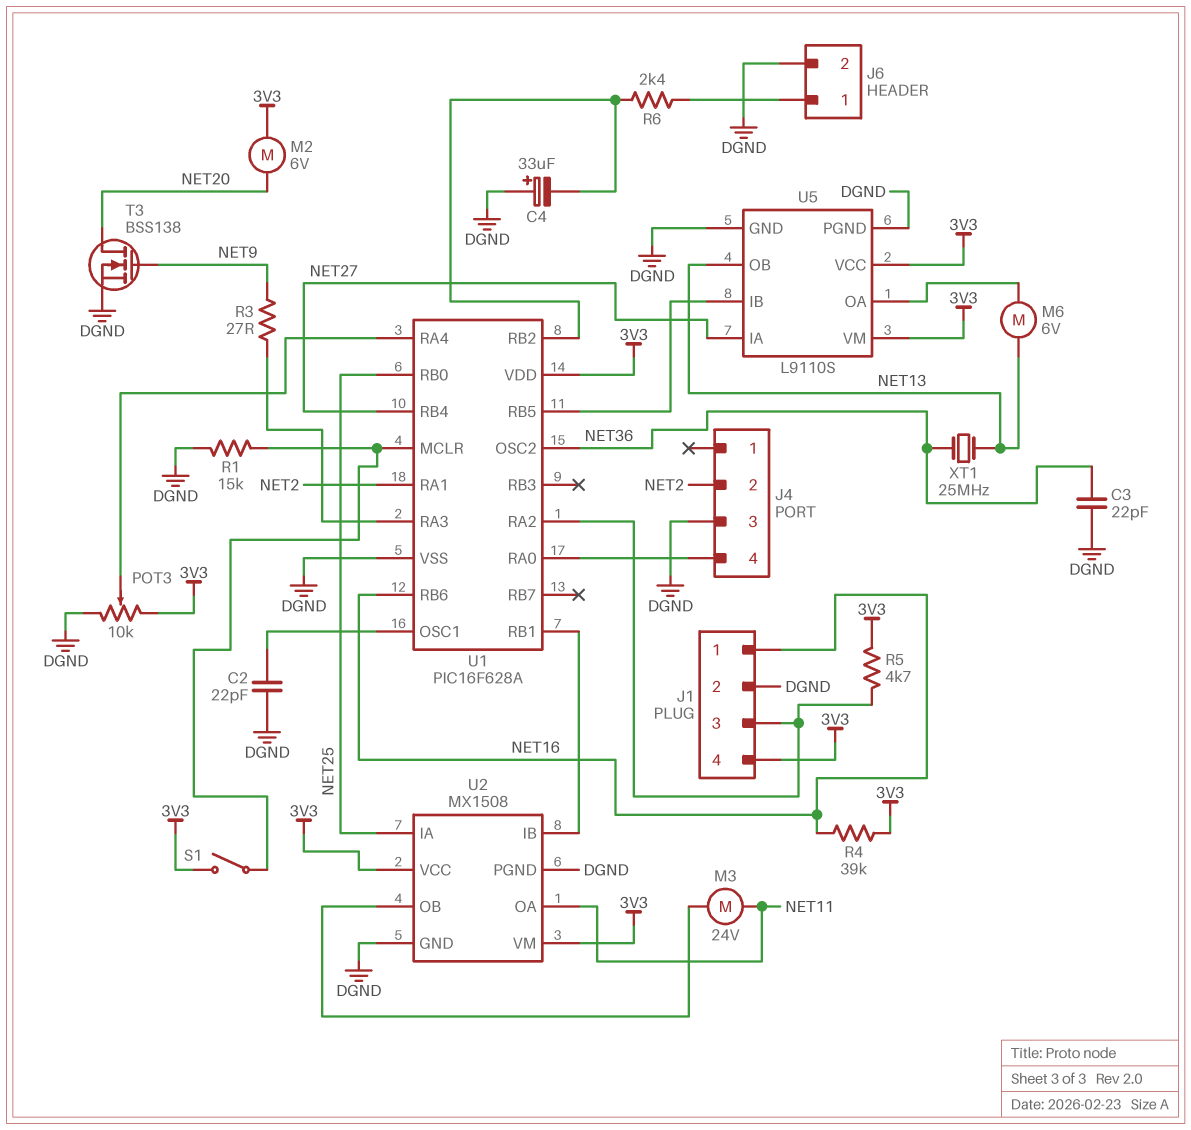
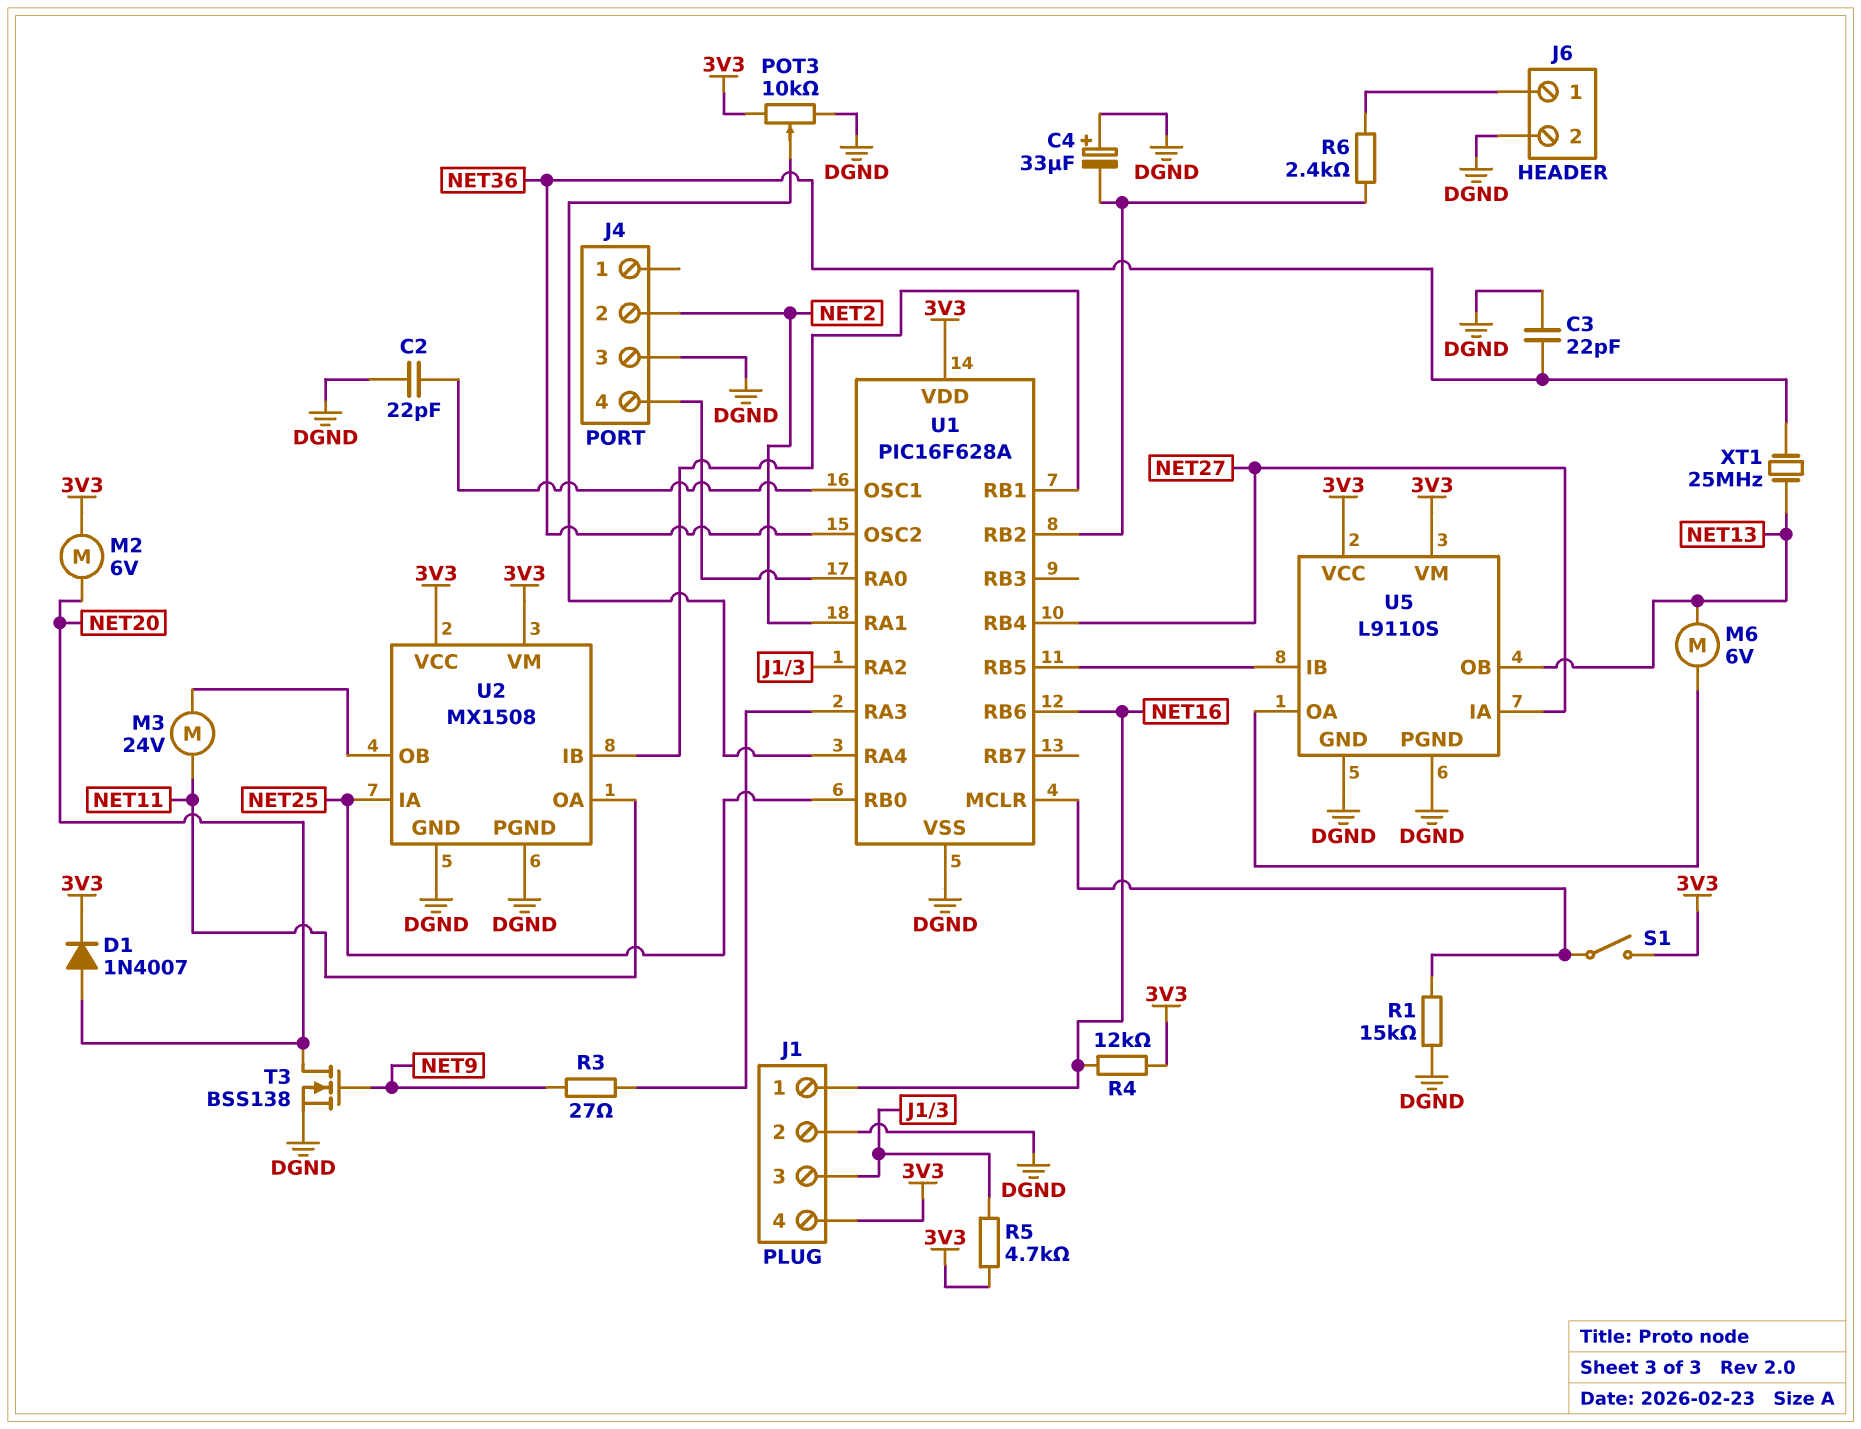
D1: none -> diode 1N4007 (A NET20, K 3V3)
R4: 39k (3V3, NET16) -> 12k (3V3, NET16)

